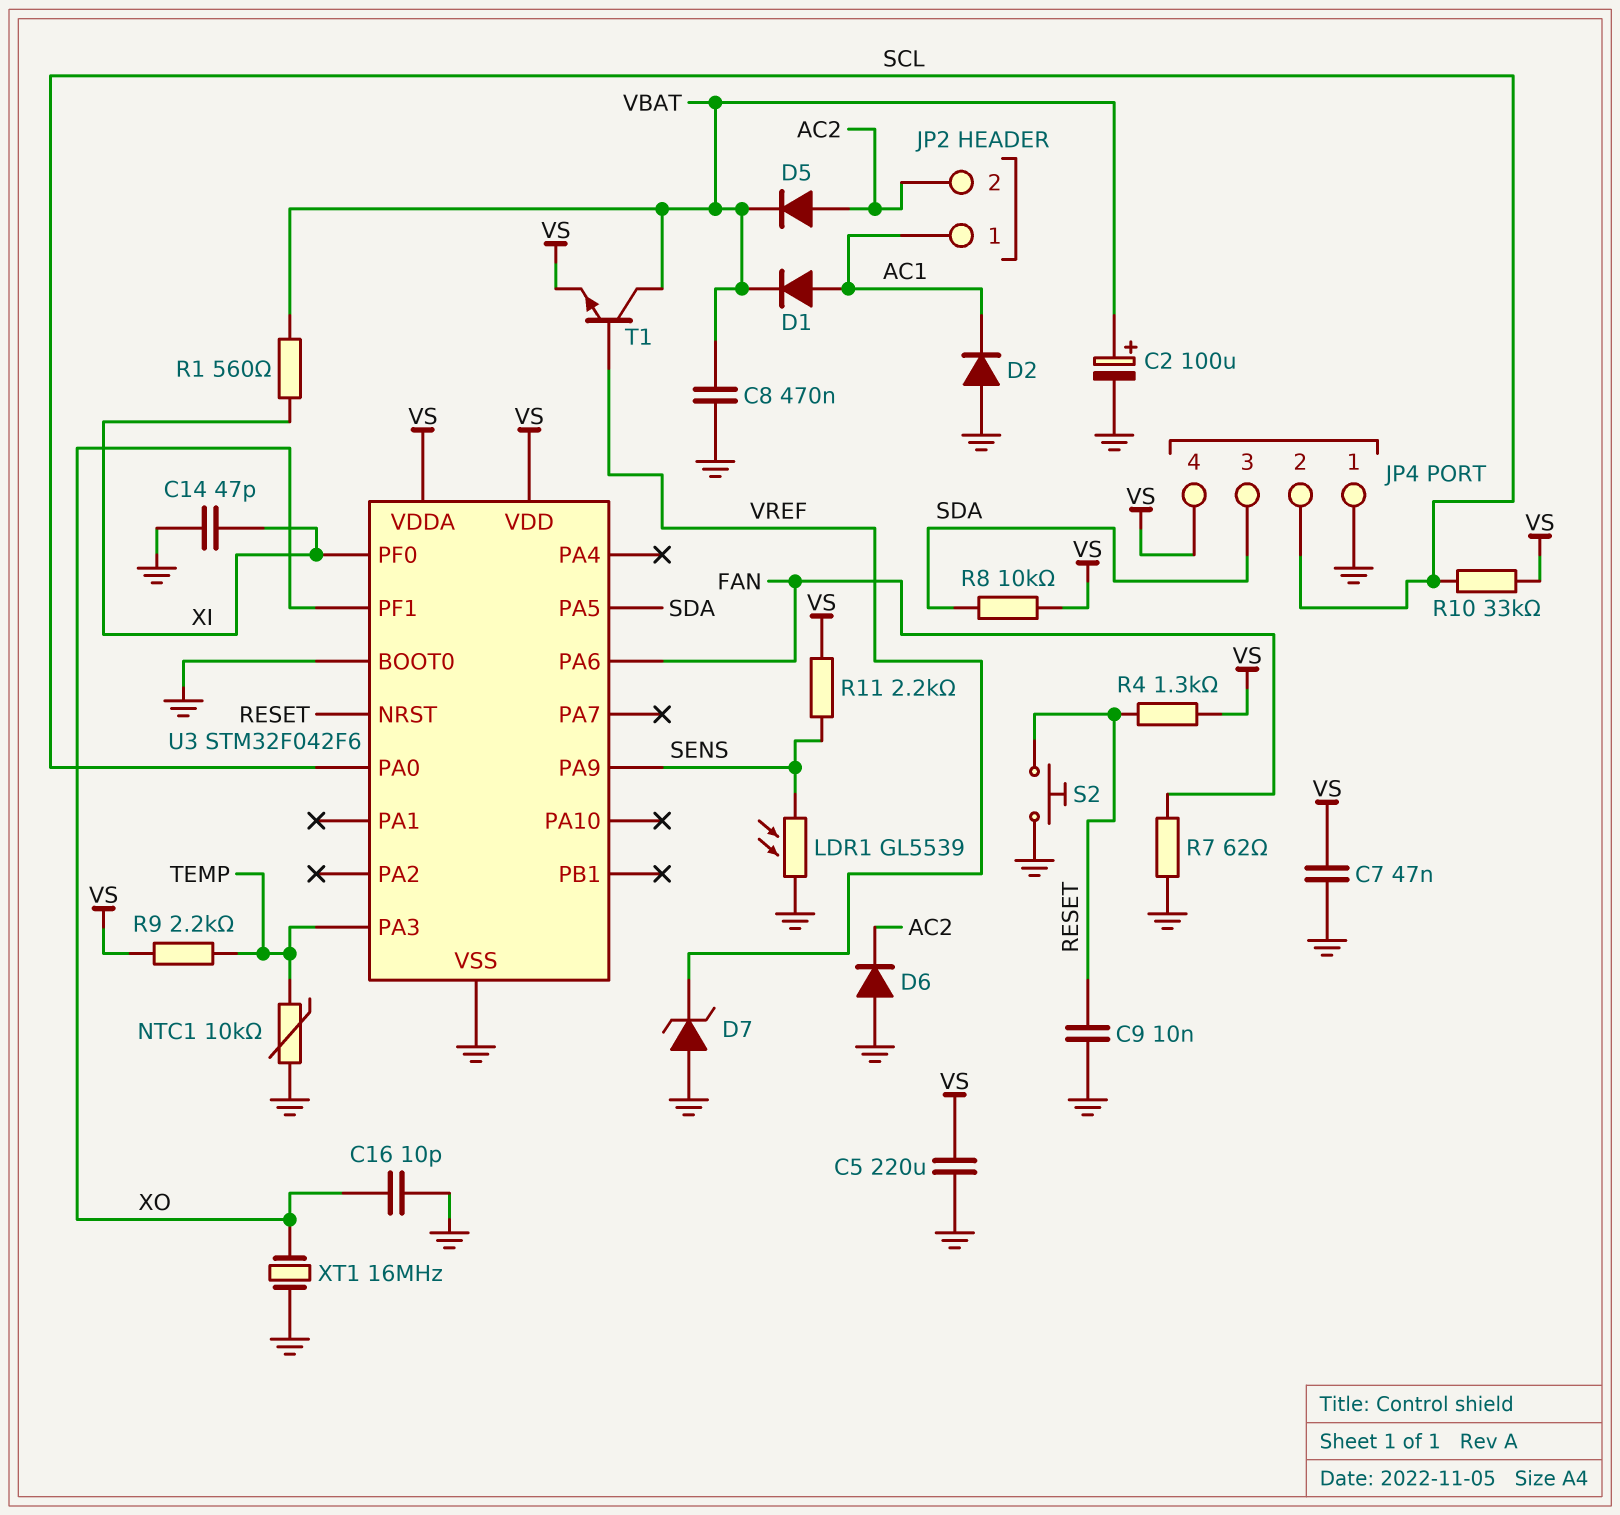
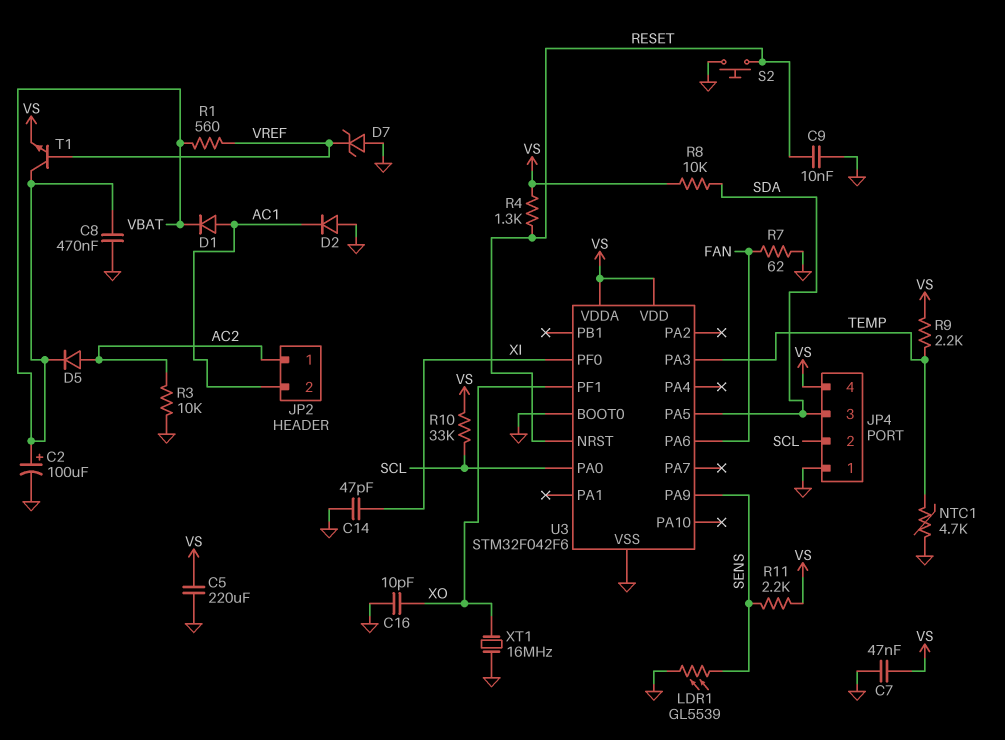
D6: diode (A GND, K AC2) -> none
JP2 pin 1: AC1 -> AC2
JP2 pin 2: AC2 -> AC1
NTC1: 10k (GND, TEMP) -> 4.7k (GND, TEMP)
R1: 560 (VBAT, XI) -> 560 (VBAT, VREF)
R3: none -> 10k (AC2, GND)

